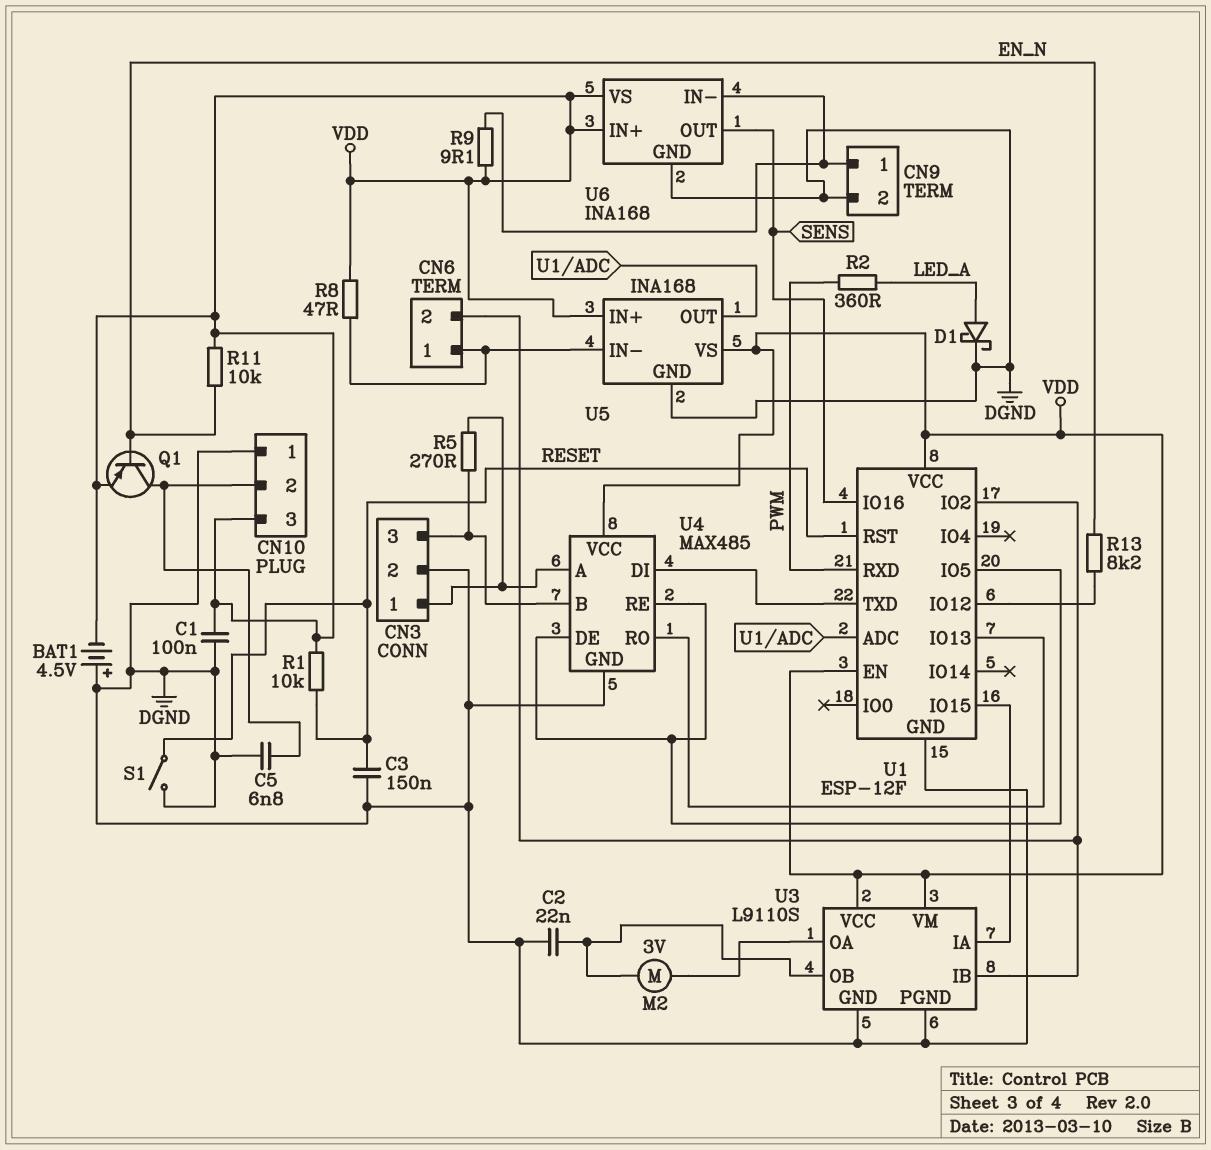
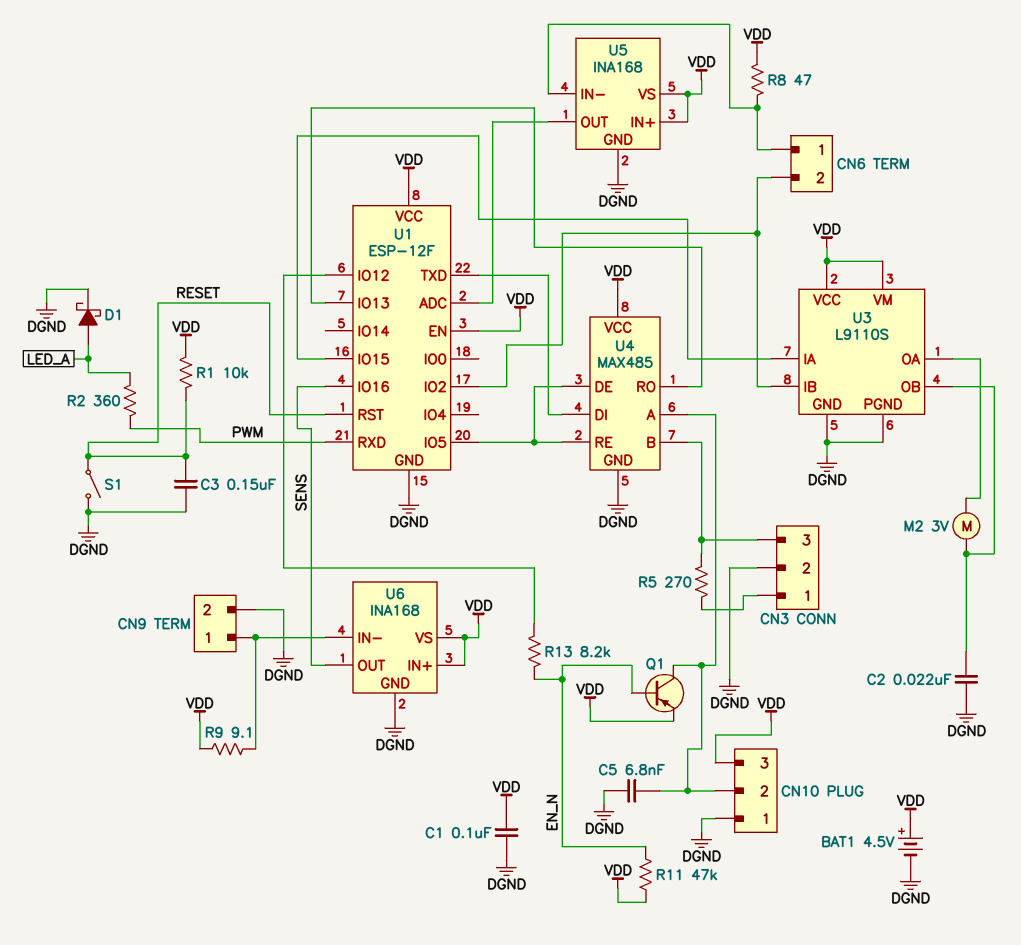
BAT1: 4.5V (plus DGND, minus VDD) -> 4.5V (plus VDD, minus DGND)
R11: 10k (EN_N, VDD) -> 47k (EN_N, VDD)
U4 pin A: CN3/1 -> CN10/2

